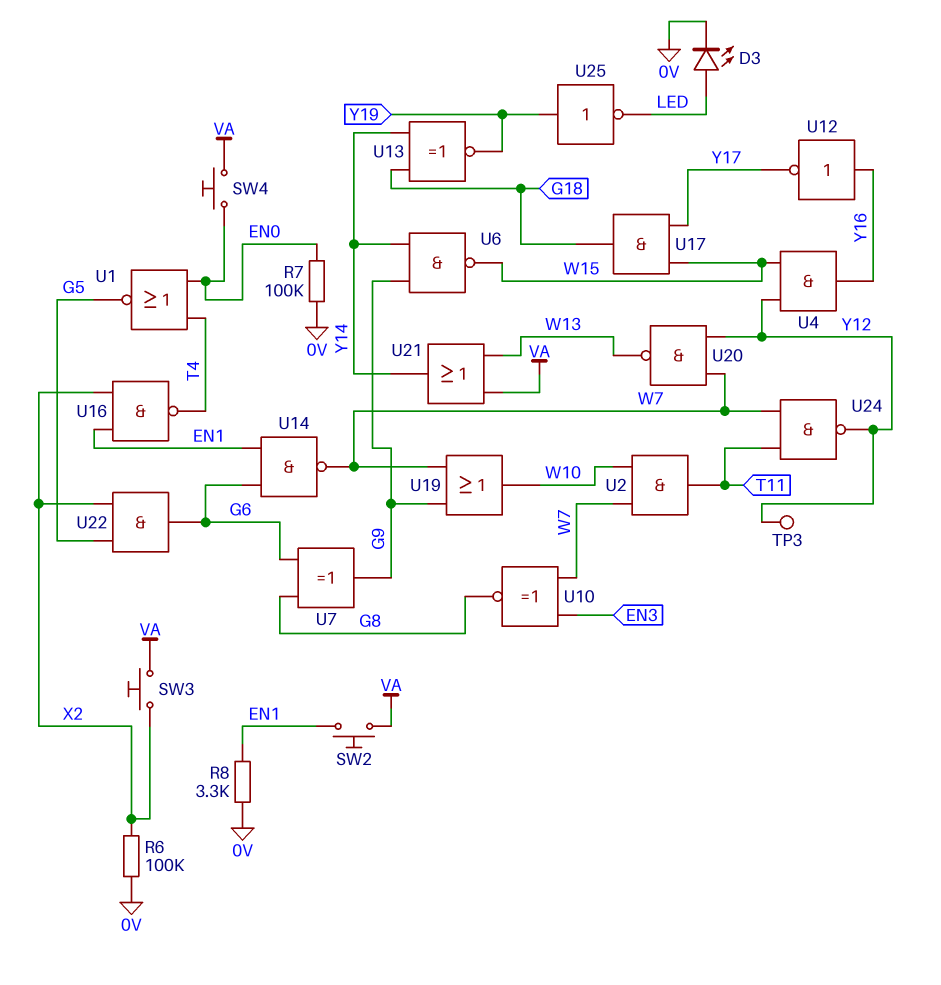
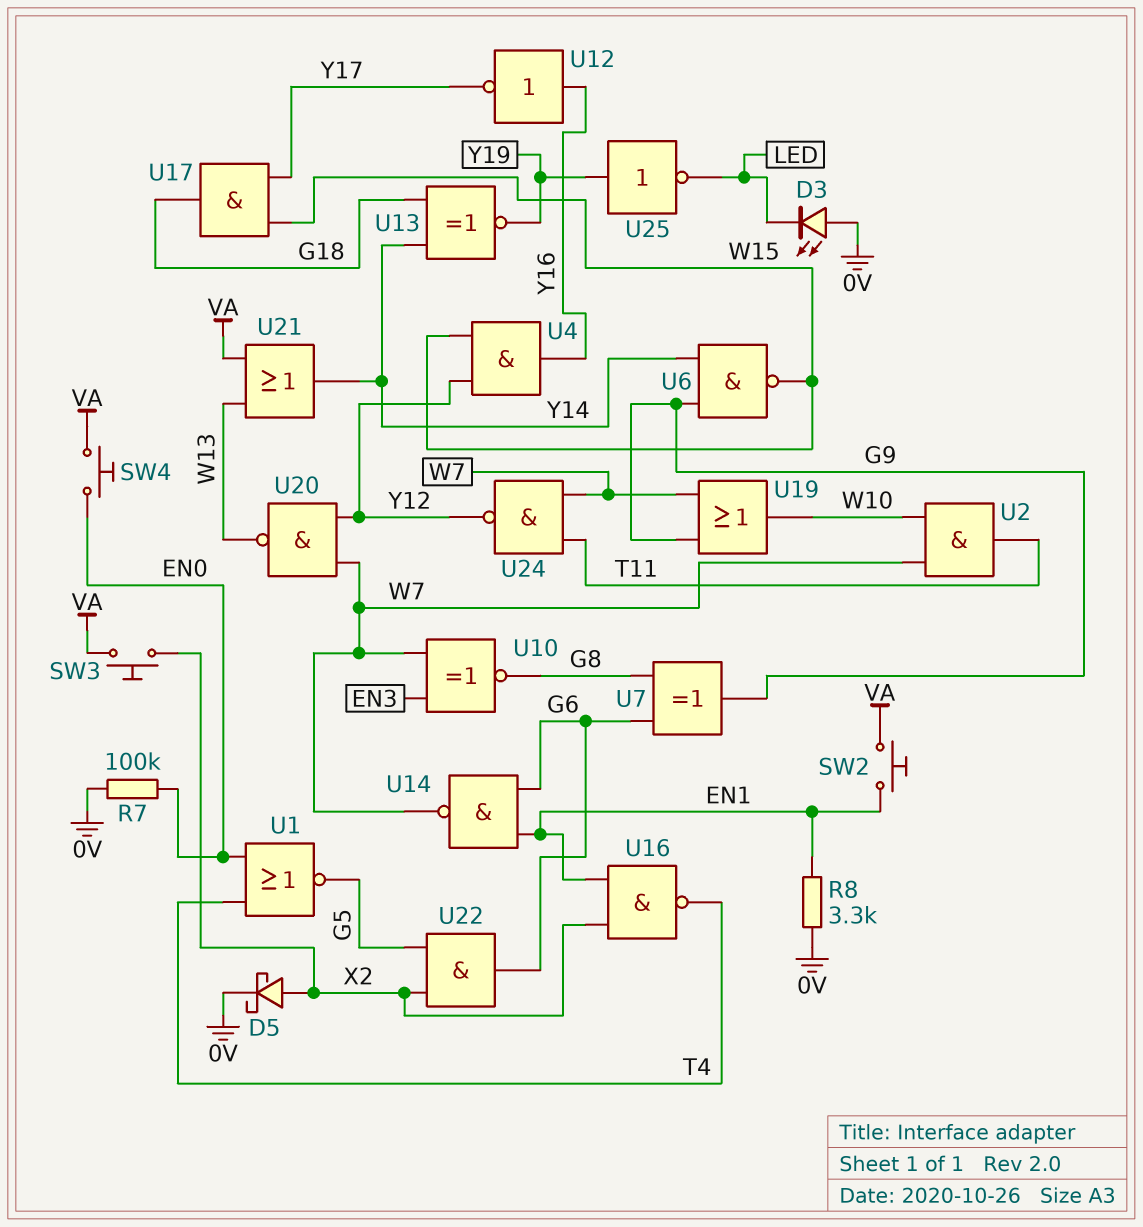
D3: LED (A LED, K 0V) -> LED (A 0V, K LED)
D5: none -> schottky (A X2, K 0V)
R6: 100k (0V, X2) -> none
TP3: test point (Y12) -> none

